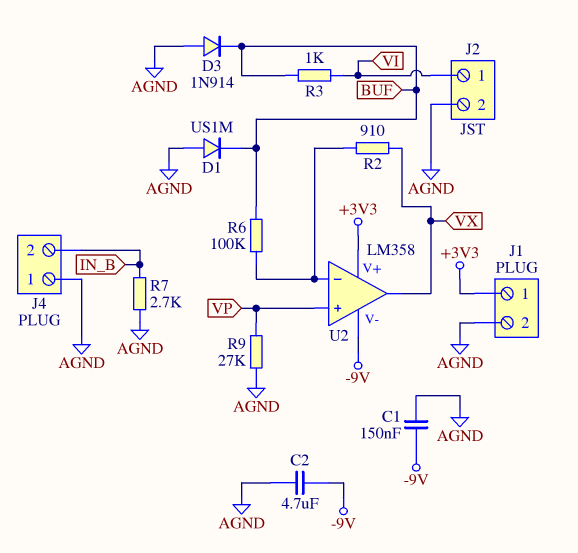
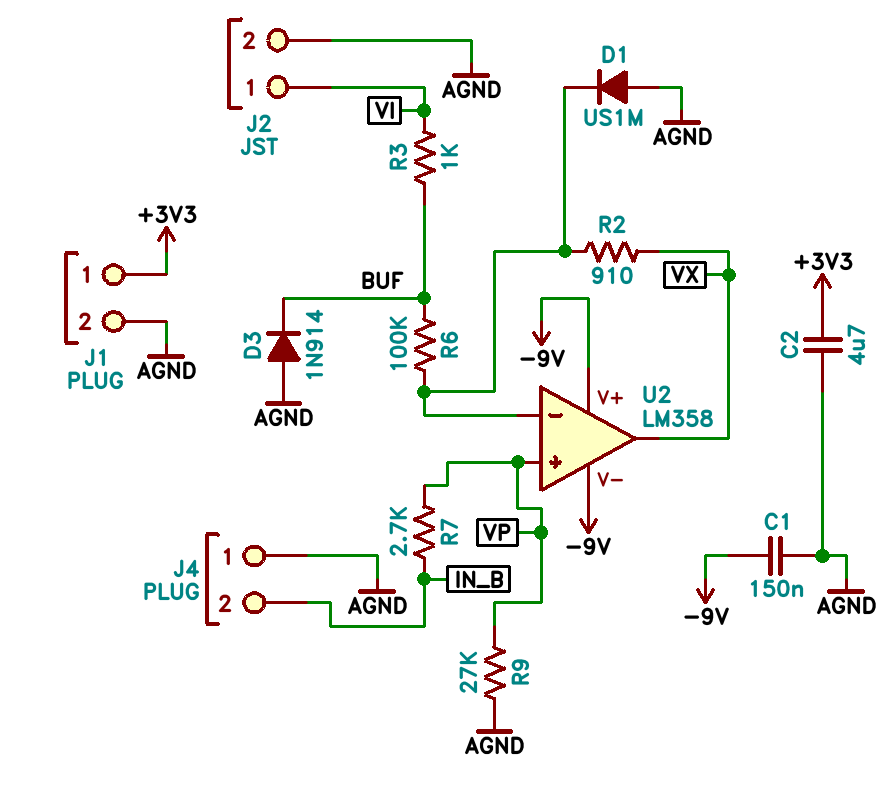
C2: 4.7uF (-9V, AGND) -> 4.7uF (+3V3, AGND)
D1: diode US1M (A AGND, K BUF) -> diode US1M (A AGND, K U2/in-)
R7: 2.7k (AGND, IN_B) -> 2.7k (IN_B, VP)
U2 pin V+: +3V3 -> -9V

